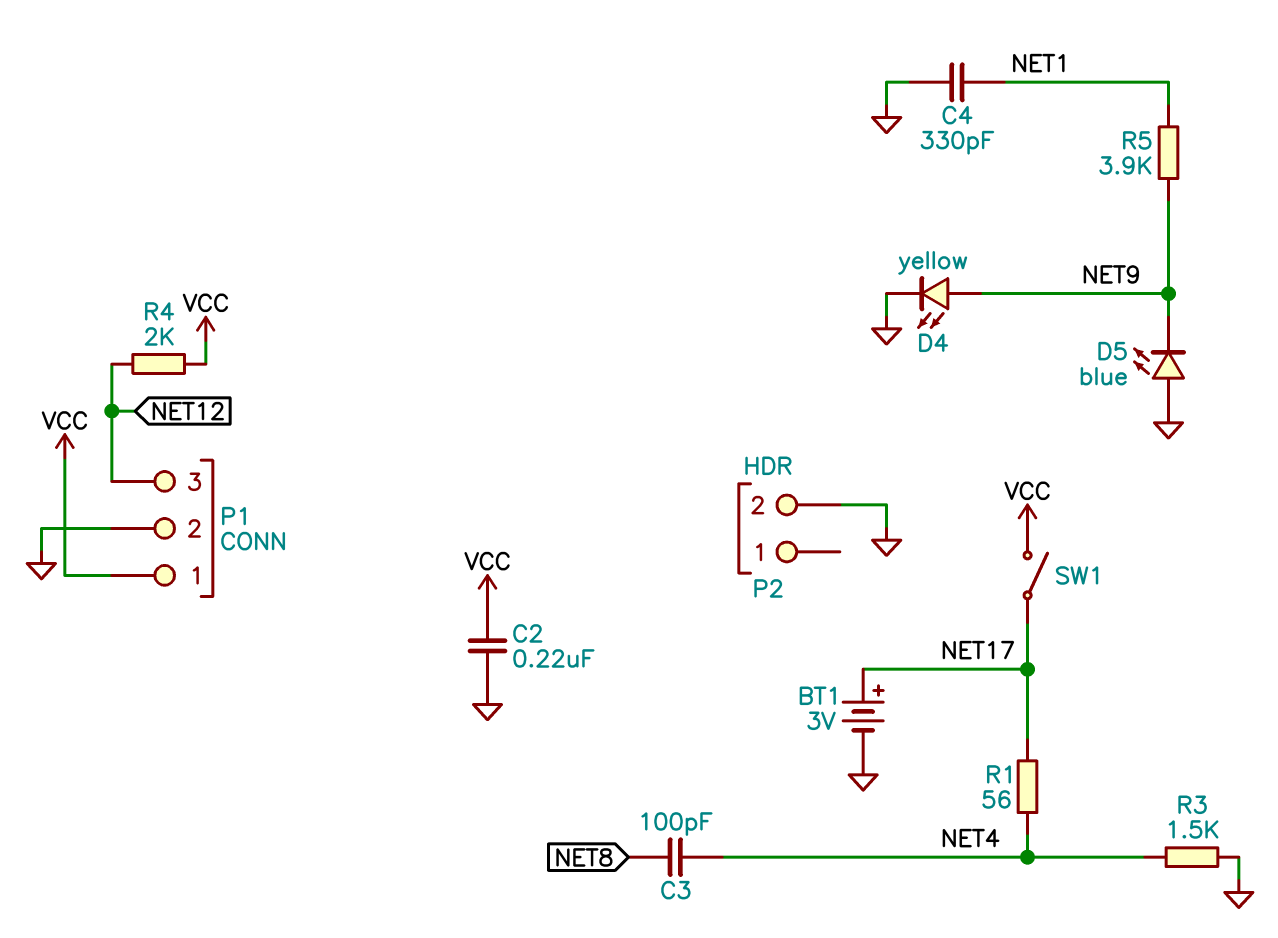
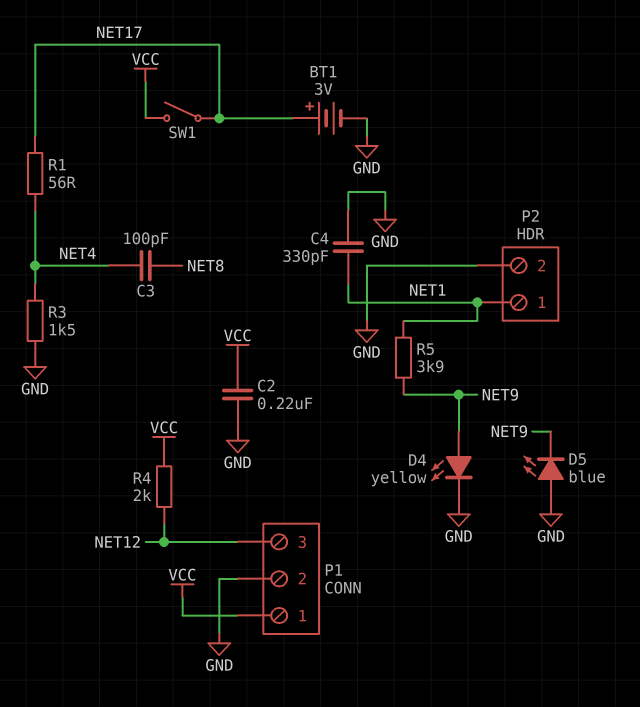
P2 pin 1: none -> NET1

